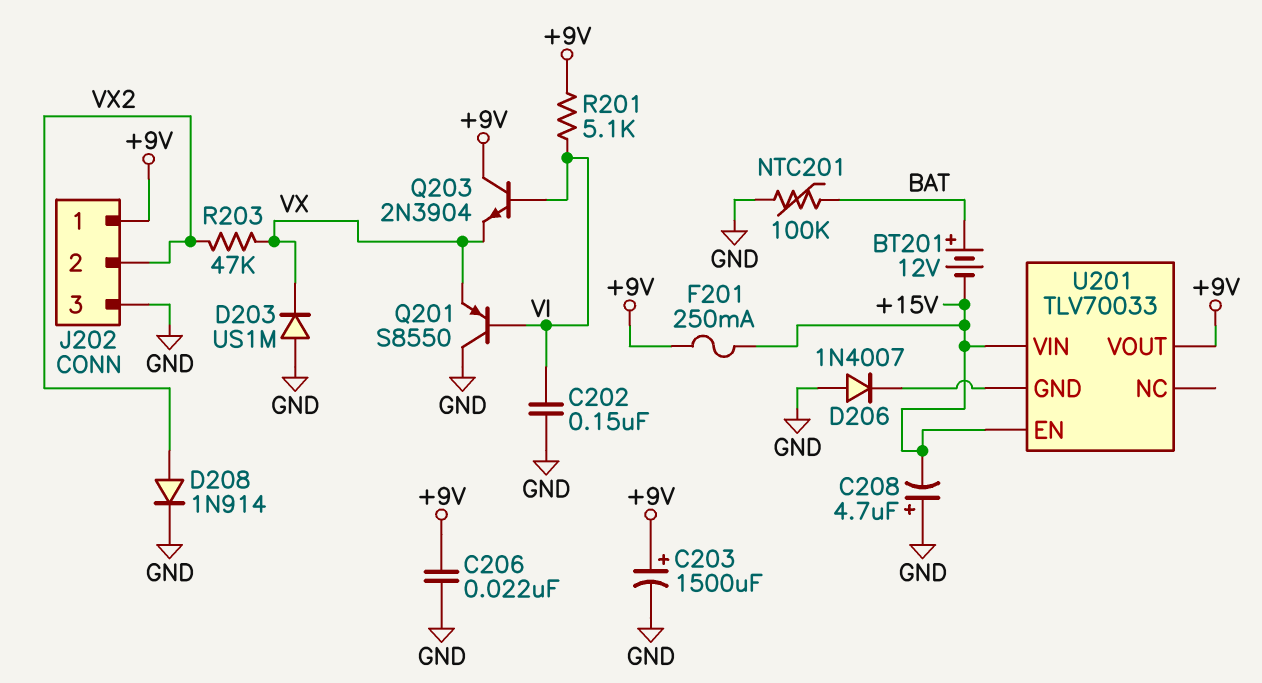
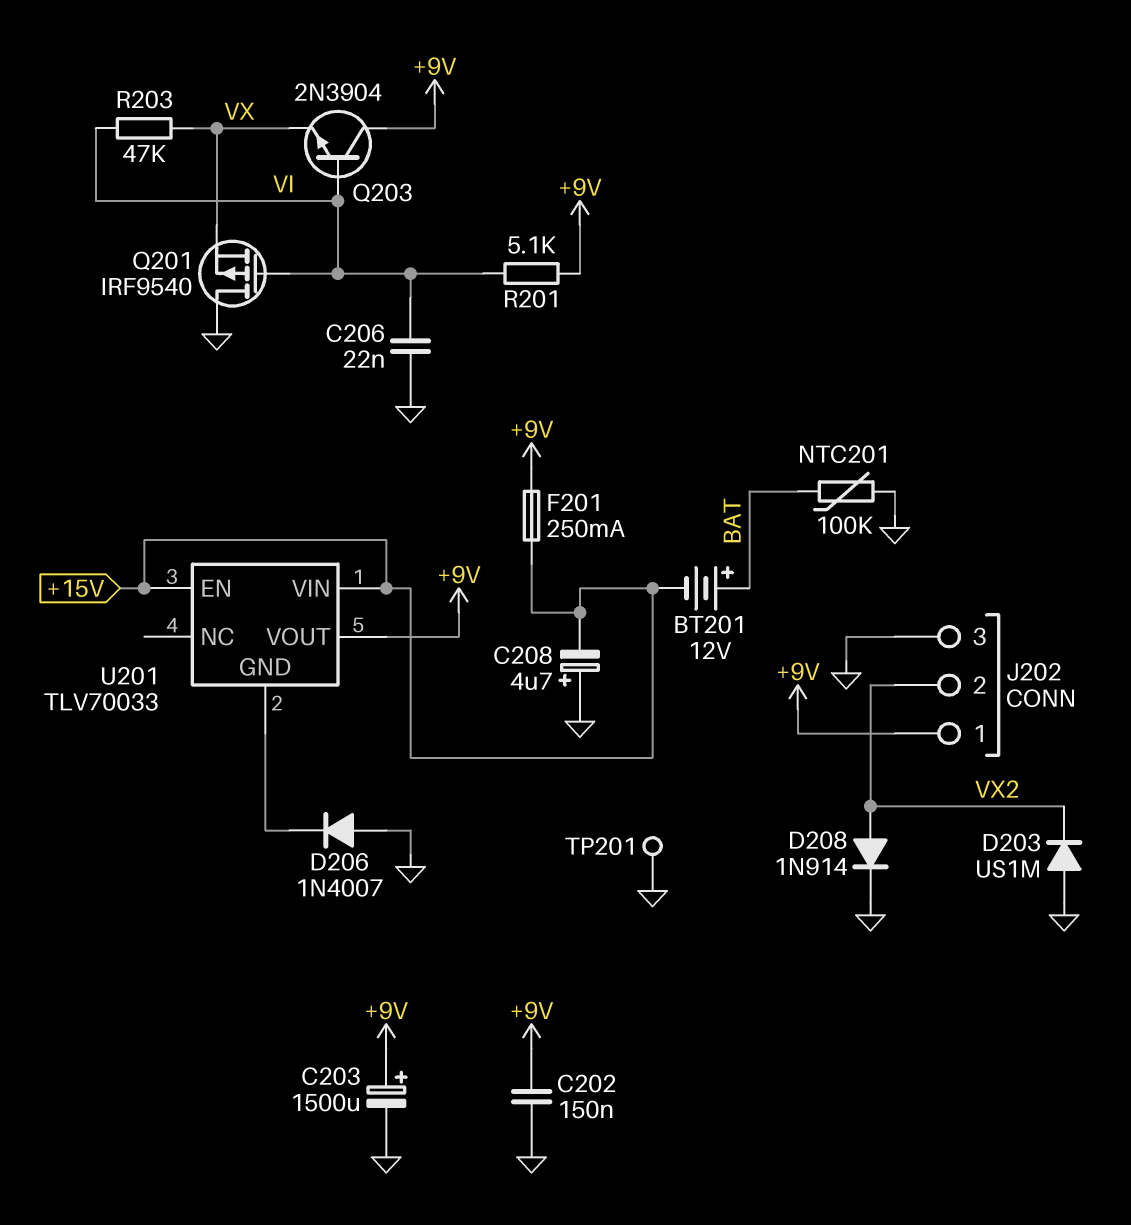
C202: 150nF (GND, VI) -> 150nF (+9V, GND)
C206: 22nF (+9V, GND) -> 22nF (GND, VI)
D203: diode US1M (A GND, K VX) -> diode US1M (A GND, K VX2)
Q201: PNP S8550 (B VI, C GND, E VX) -> PMOS IRF9540 (G VI, D GND, S VX)
R203: 47k (VX, VX2) -> 47k (VI, VX)
TP201: none -> test point (GND)

